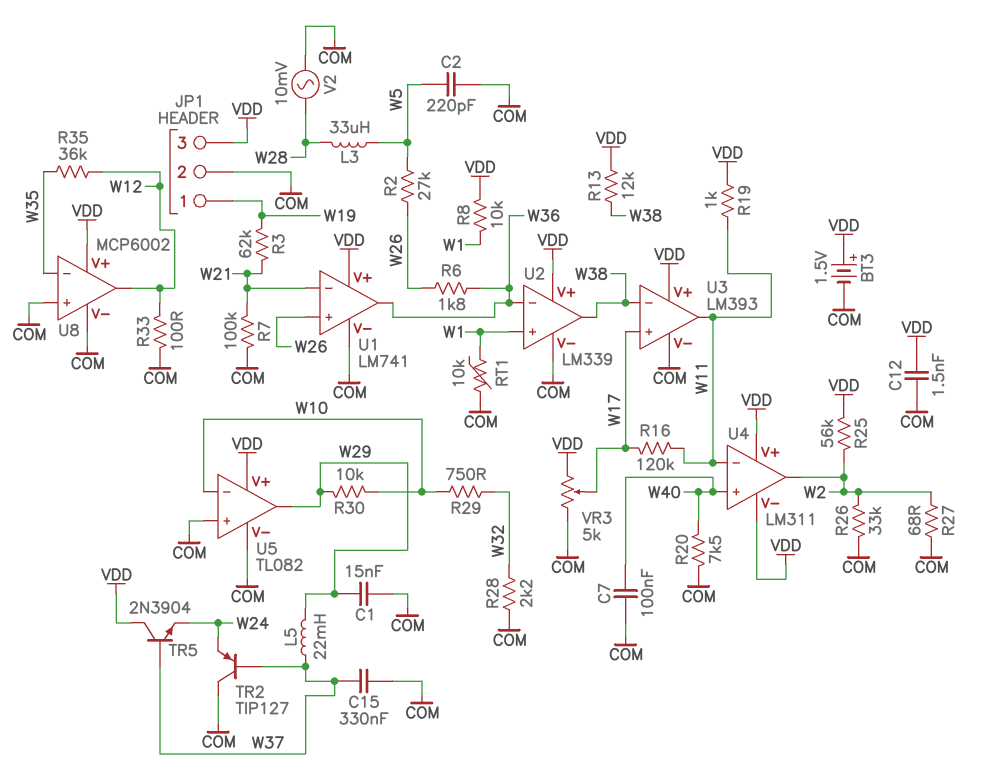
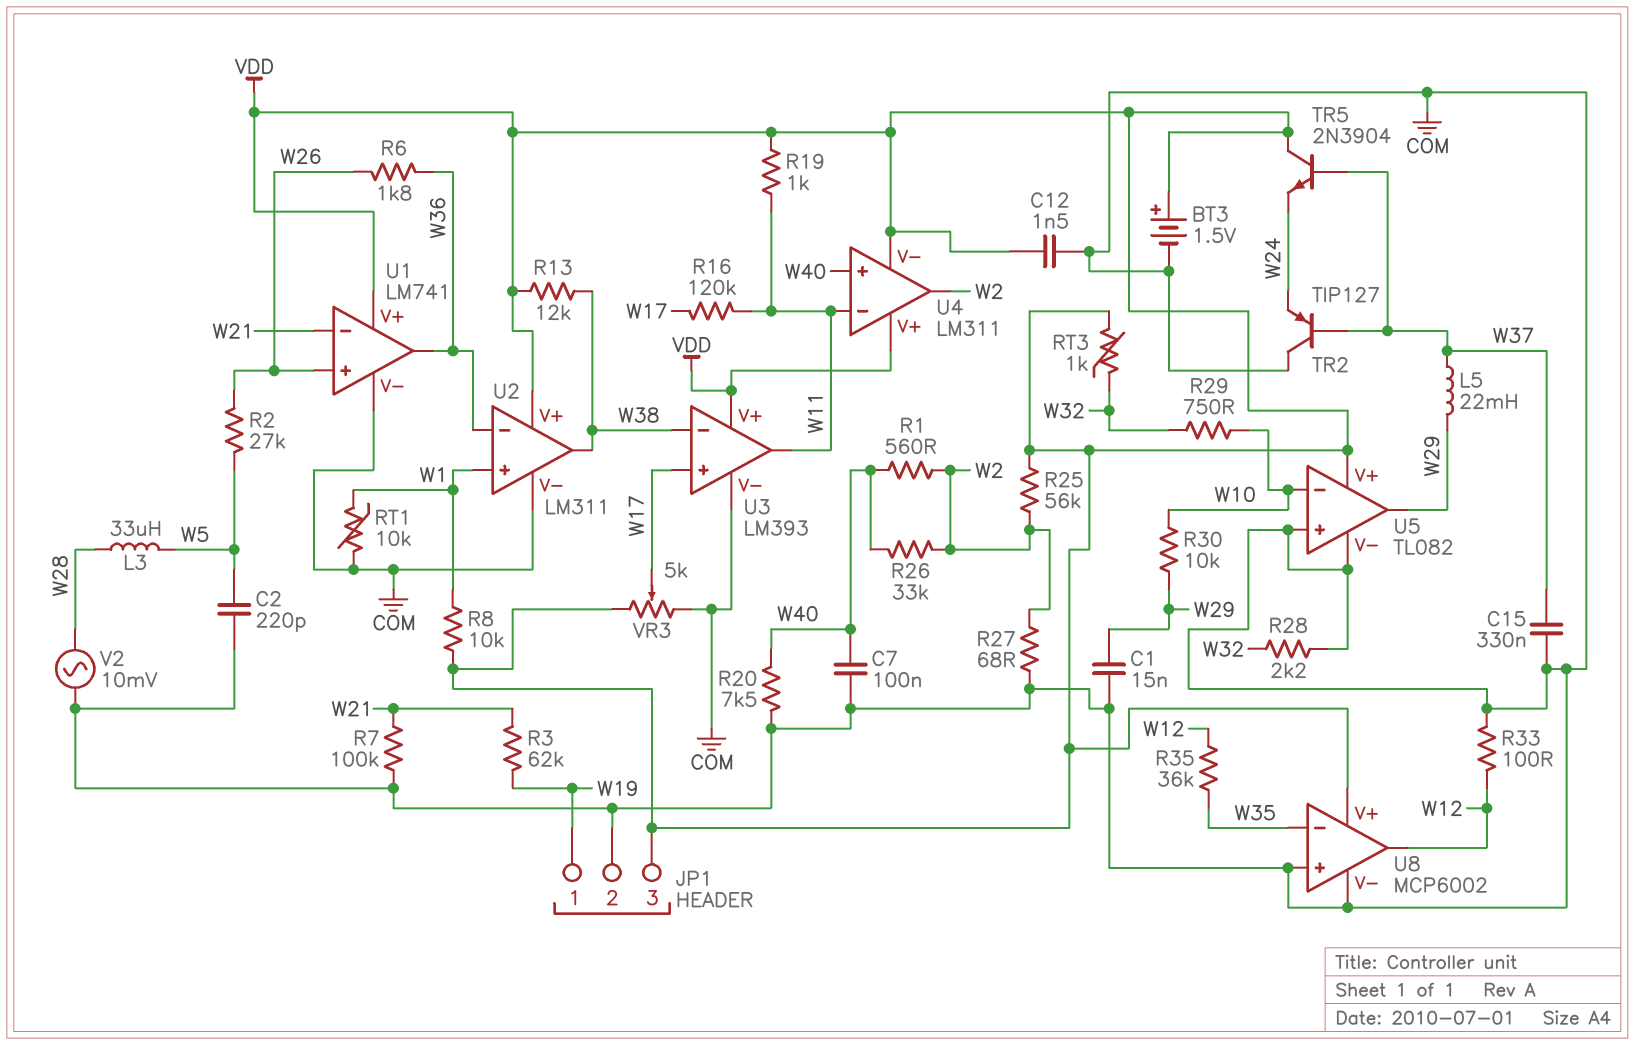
R1: none -> 560 (W2, W40)
R26: 33k (COM, W2) -> 33k (W2, W40)
RT3: none -> 1k (VDD, W32)
U2: LM339 -> LM311

